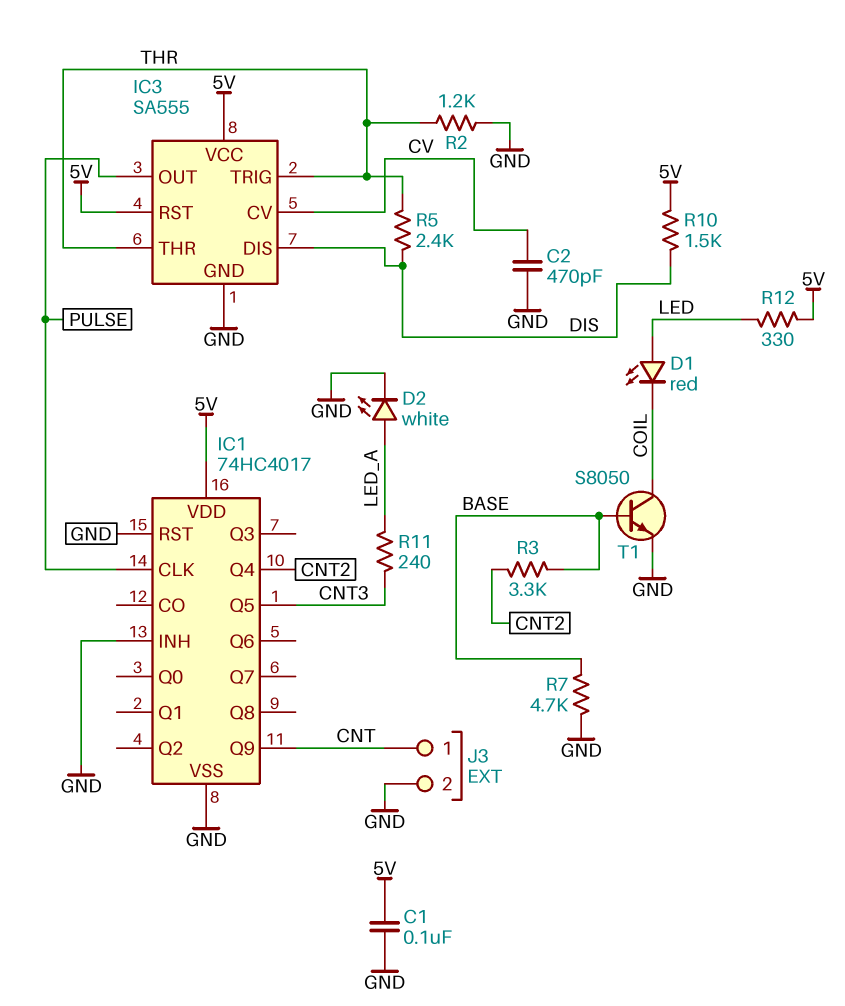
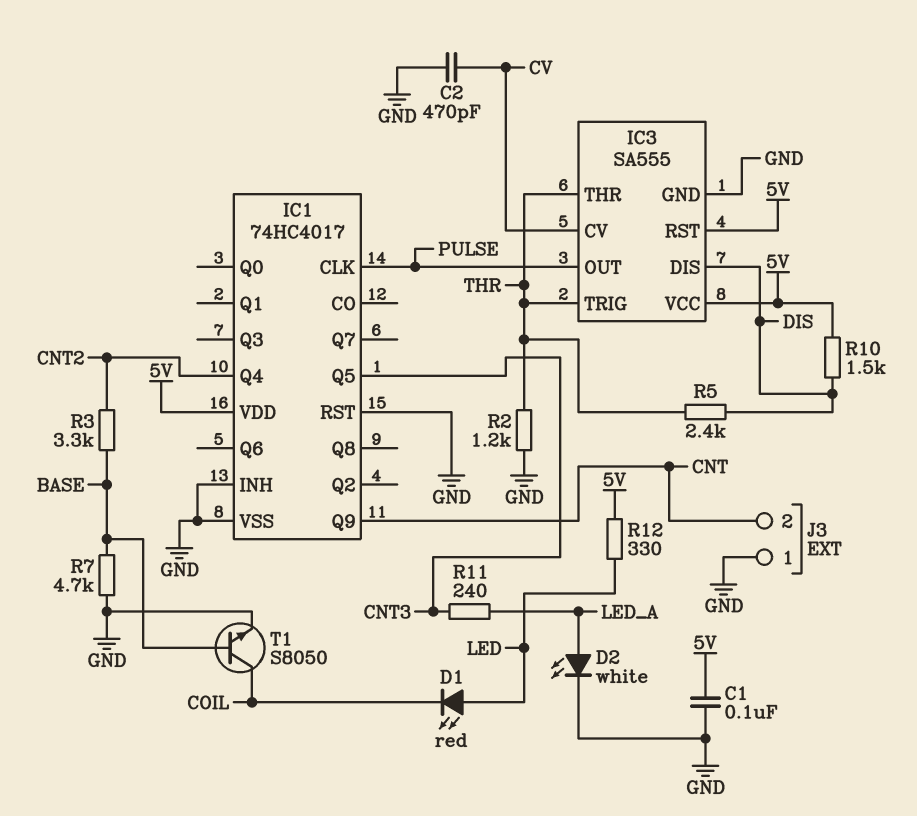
J3 pin 1: CNT -> GND
J3 pin 2: GND -> CNT

